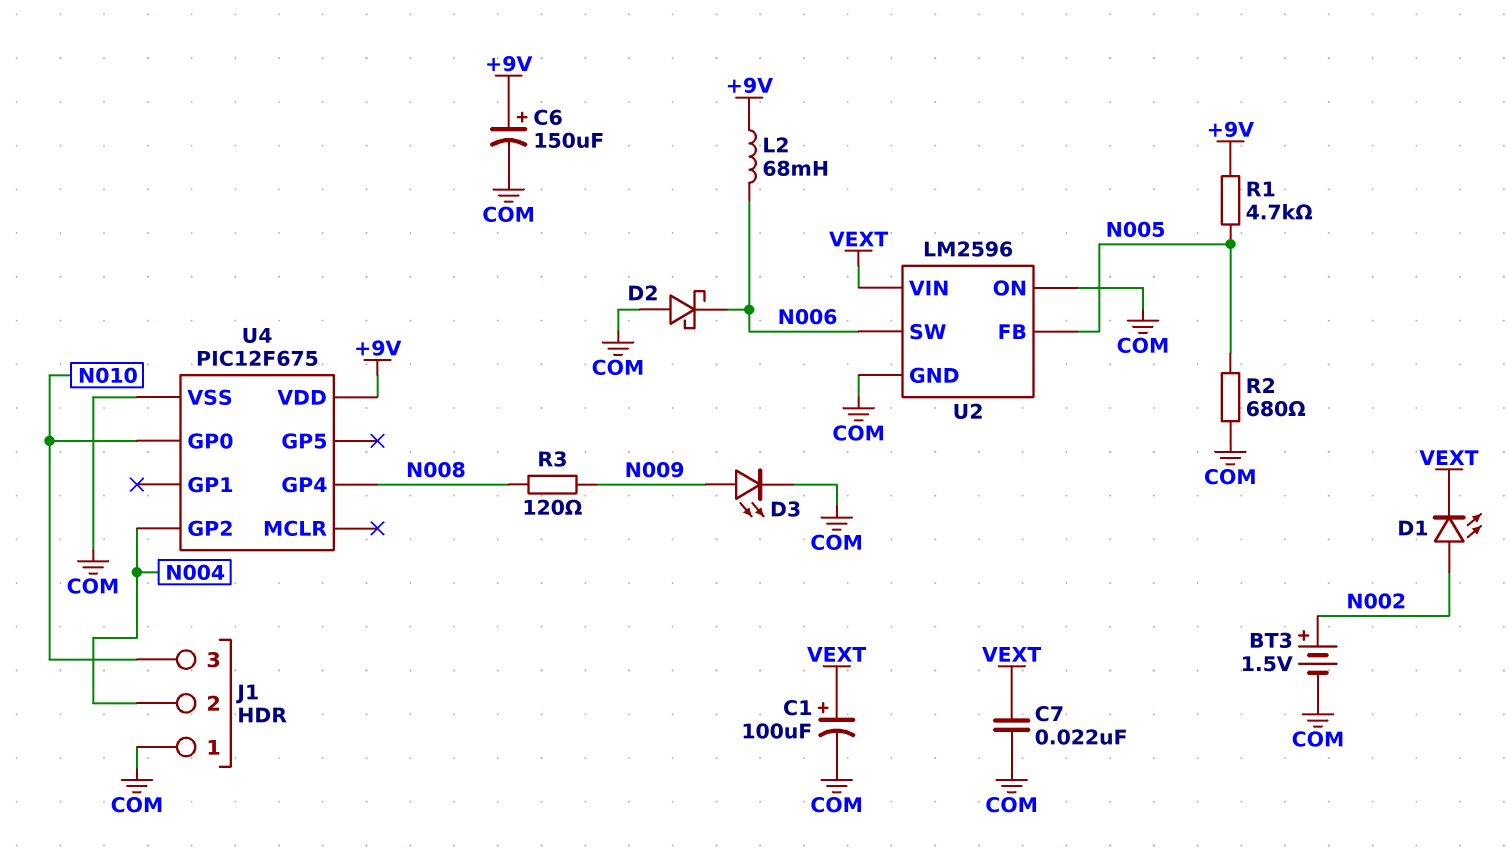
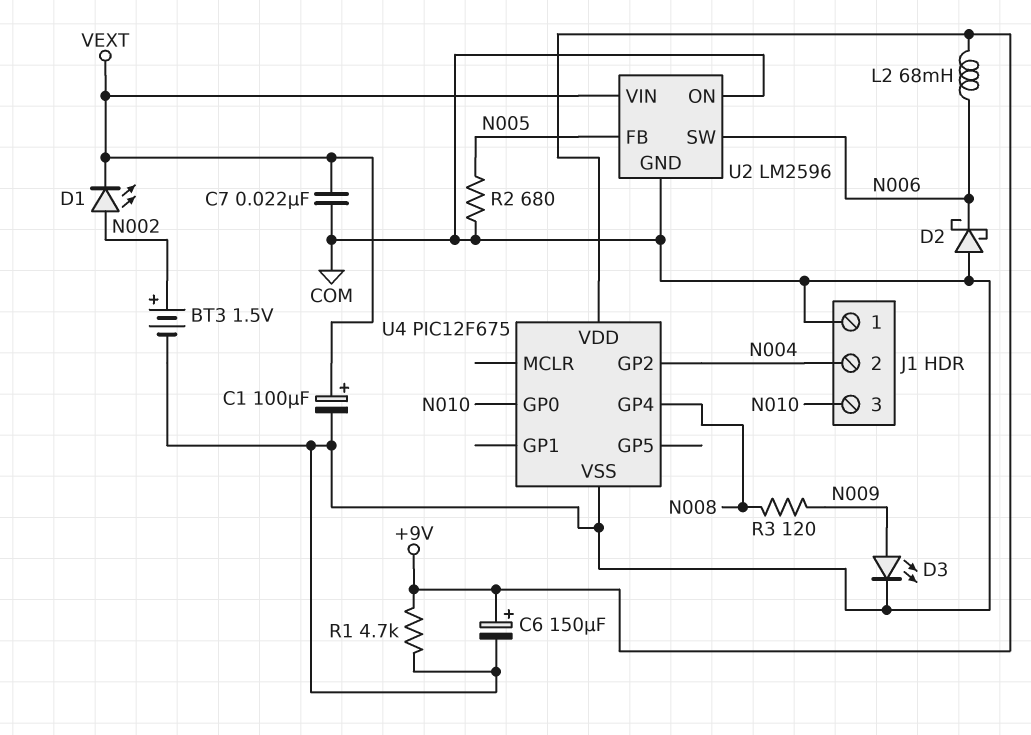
R1: 4.7k (+9V, N005) -> 4.7k (+9V, COM)

